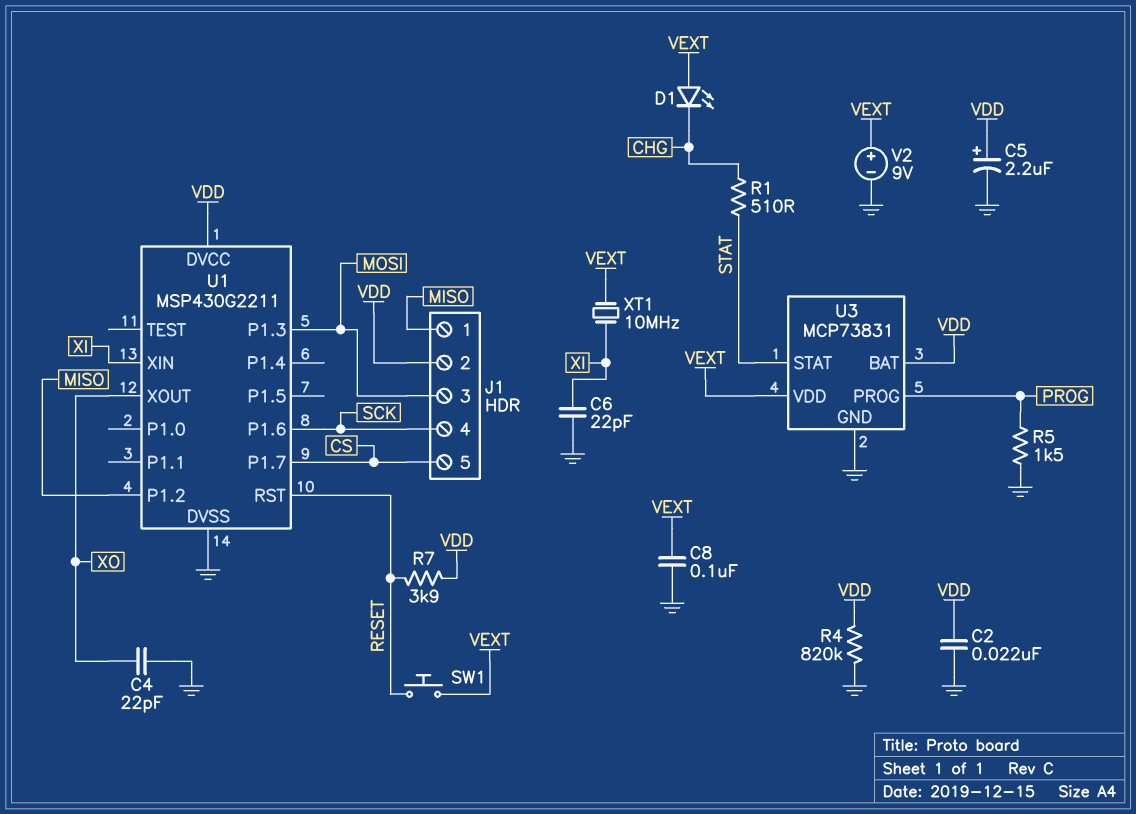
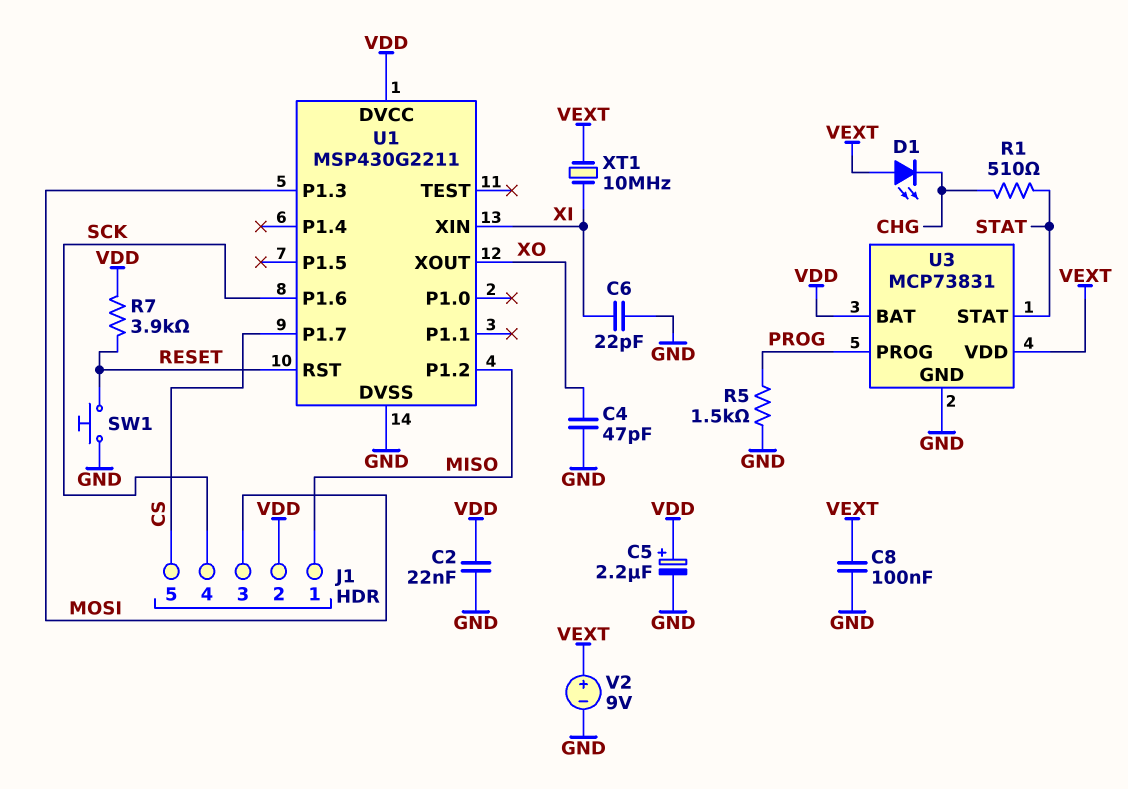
C4: 22pF (GND, XO) -> 47pF (GND, XO)
R4: 820k (GND, VDD) -> none
SW1: button (RESET, VEXT) -> button (GND, RESET)

